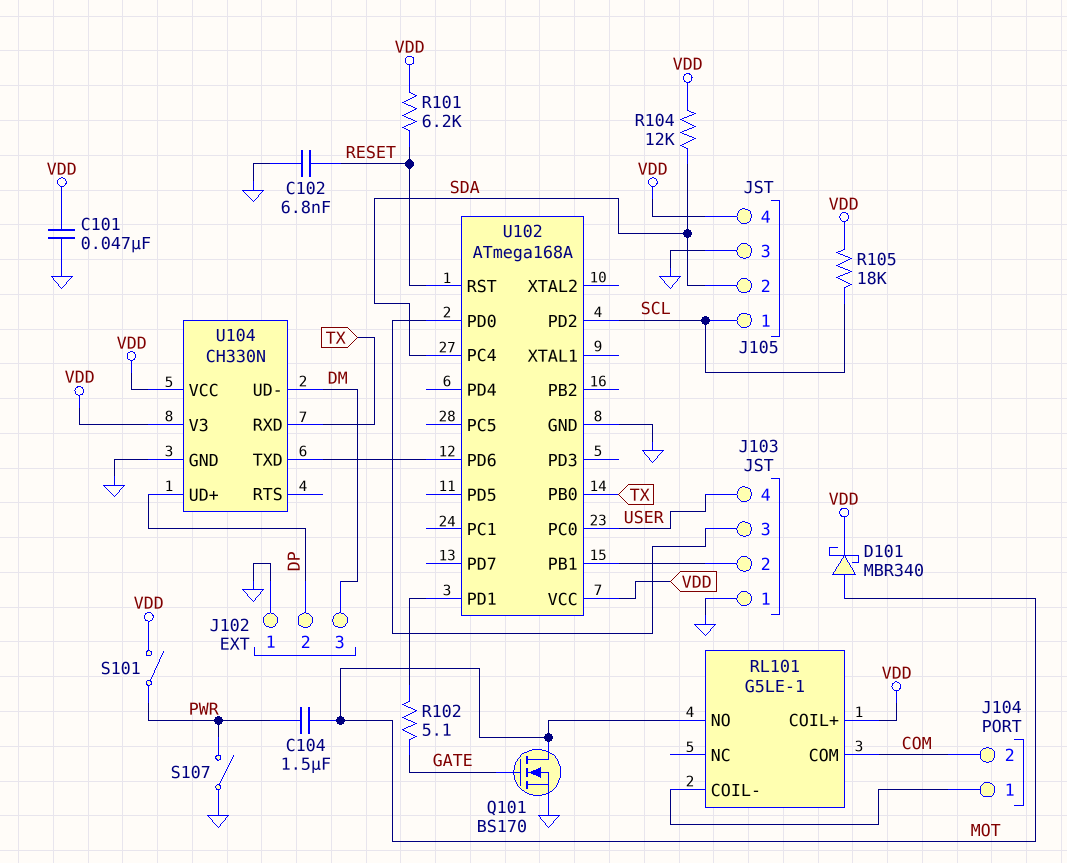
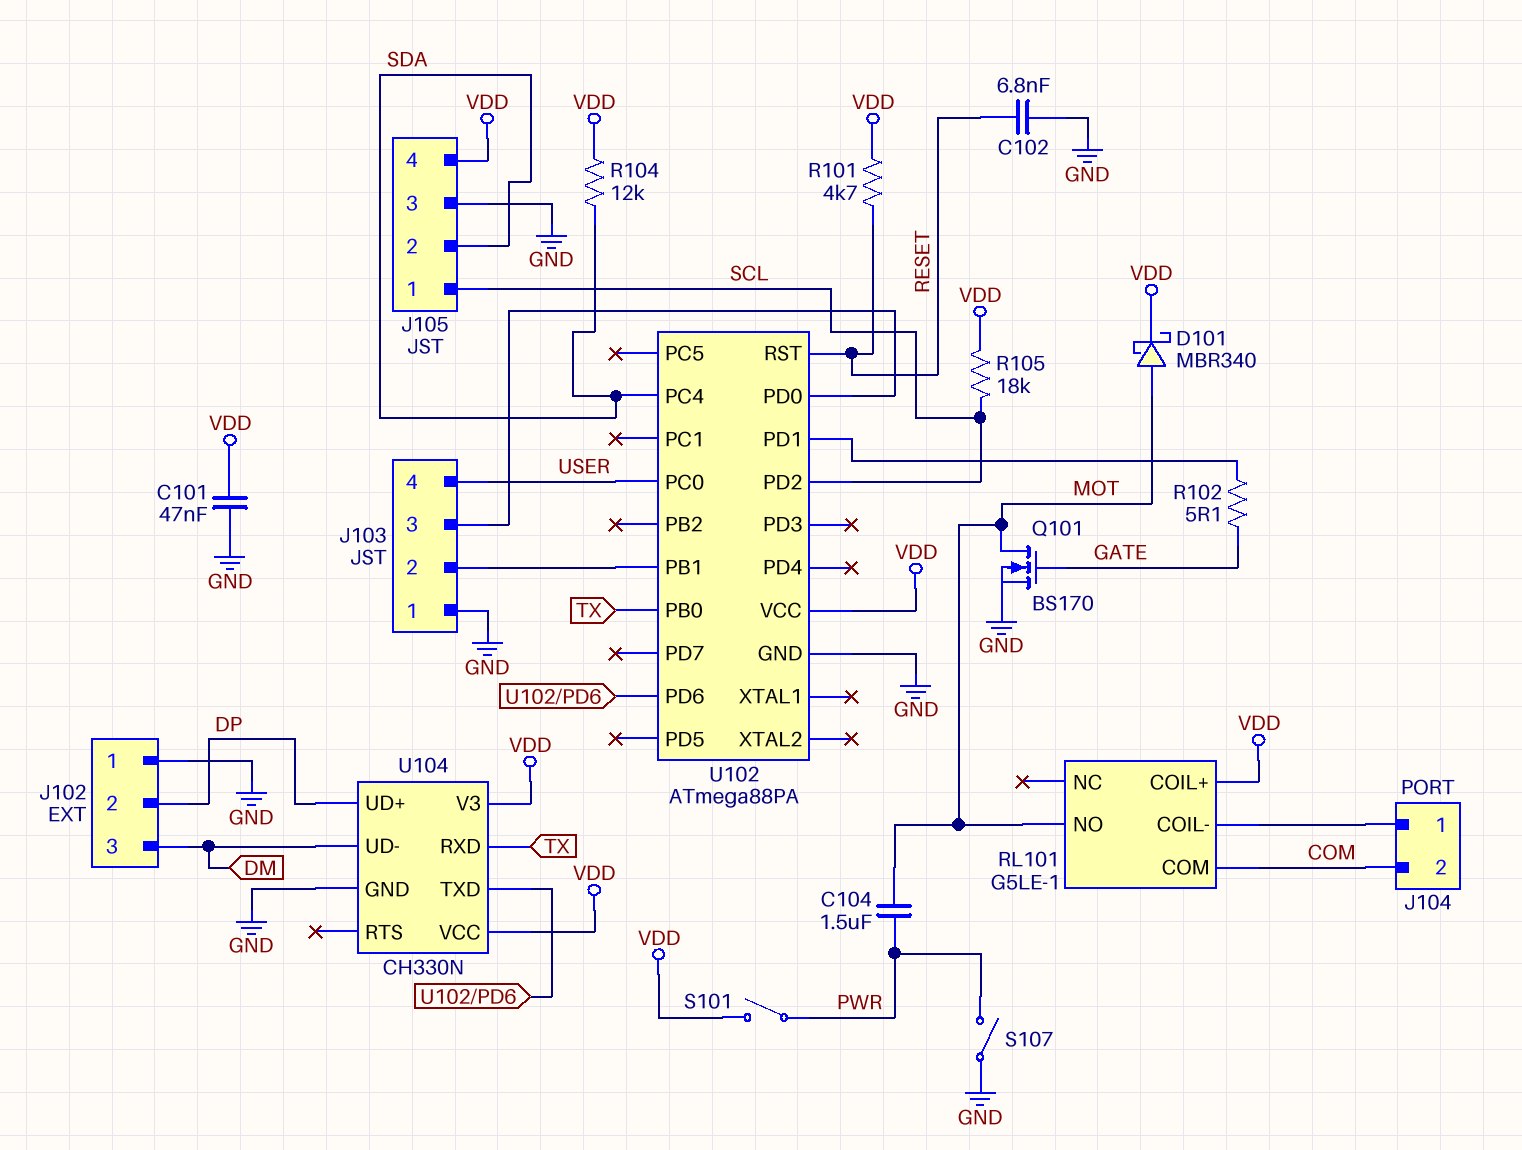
R101: 6.2k (RESET, VDD) -> 4.7k (RESET, VDD)
U102: ATmega168A -> ATmega88PA

